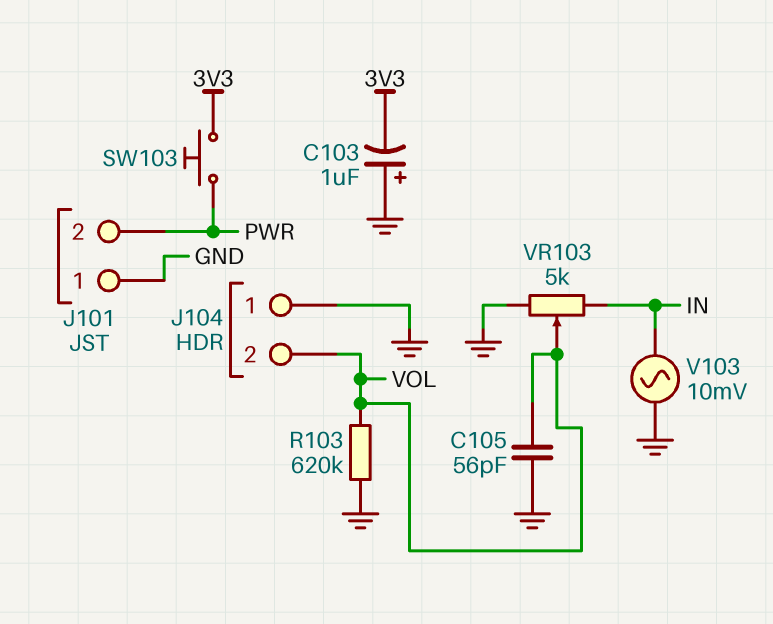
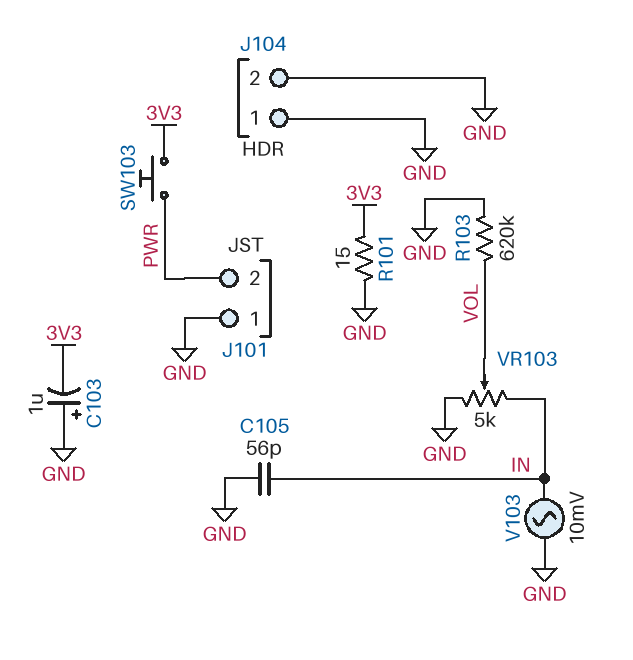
C105: 56pF (GND, VOL) -> 56pF (GND, IN)
J104 pin 2: VOL -> GND
R101: none -> 15 (3V3, GND)

